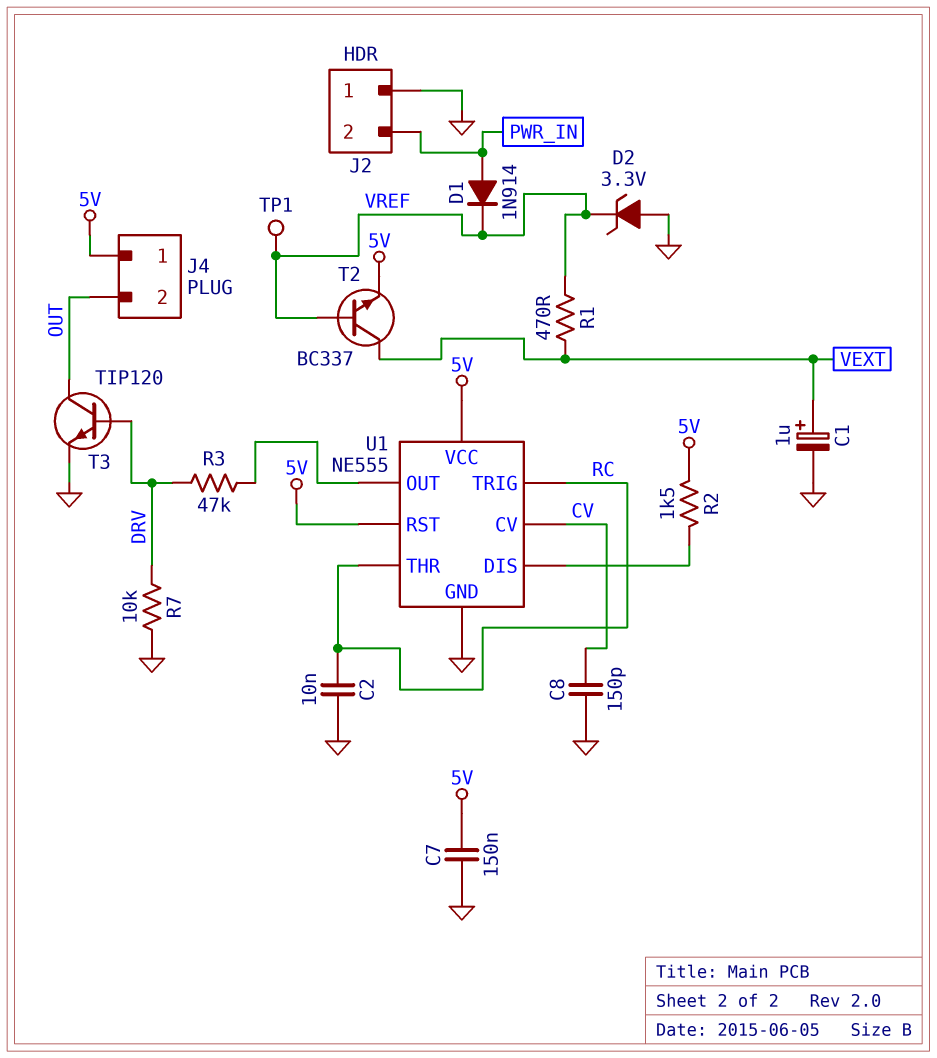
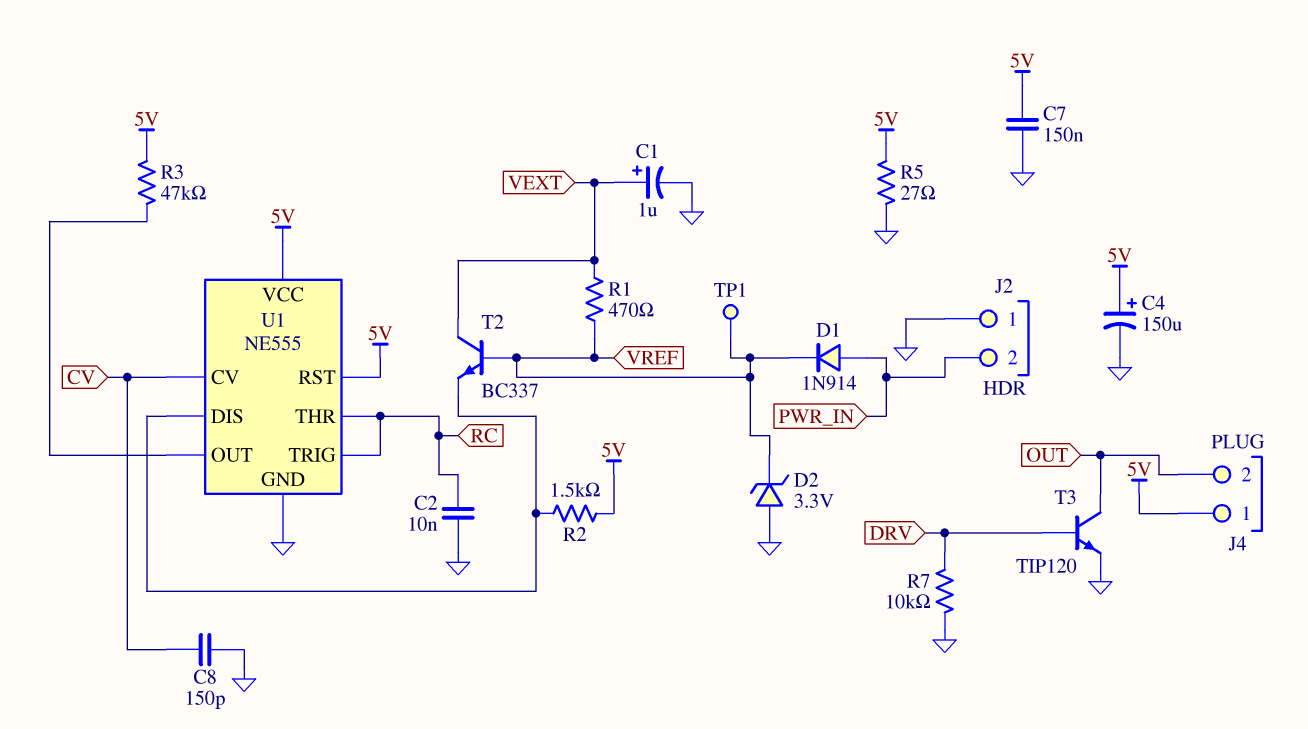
C4: none -> 150uF (plus 5V, minus GND)
R3: 47k (DRV, U1/OUT) -> 47k (5V, U1/OUT)
R5: none -> 27 (5V, GND)
T2: NPN BC337 (B VREF, C VEXT, E 5V) -> NPN BC337 (B VREF, C VEXT, E U1/DIS)

